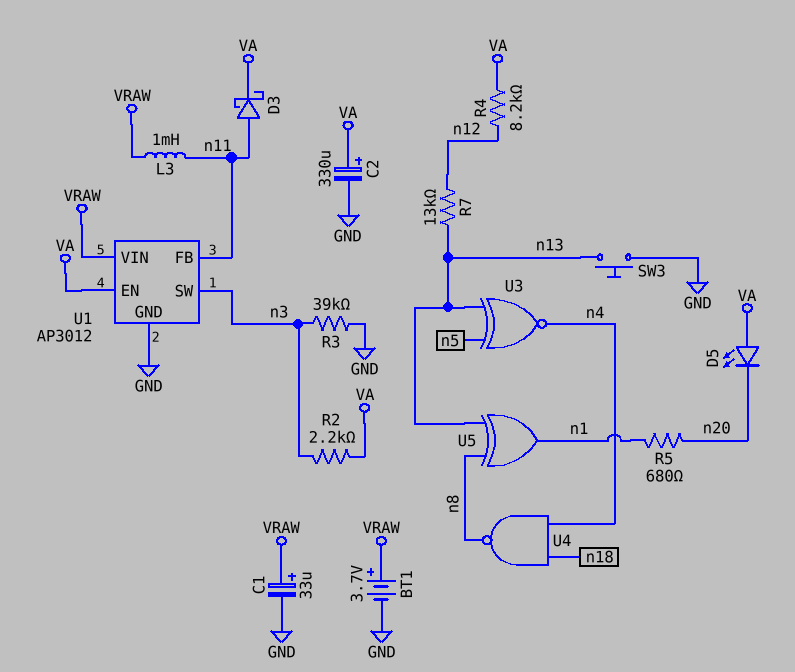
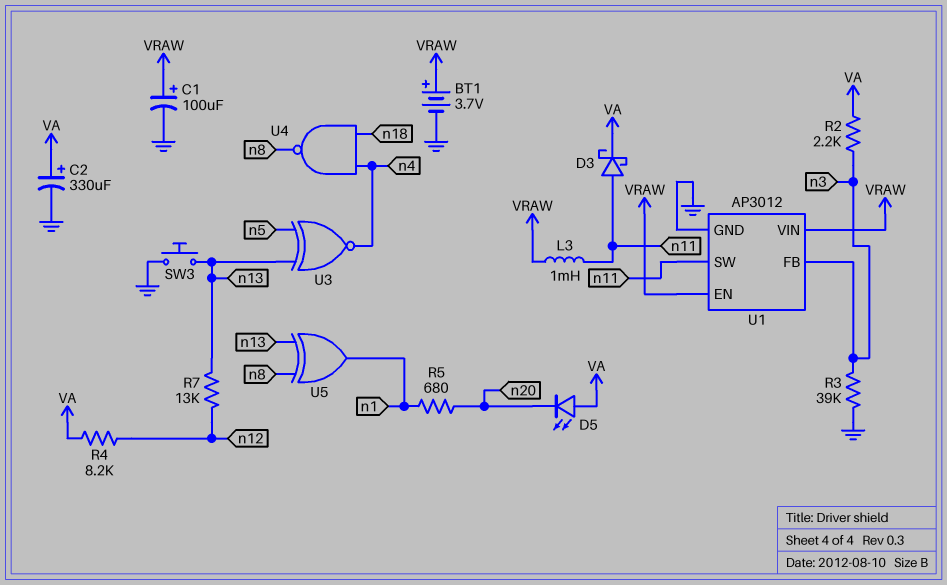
C1: 33uF (plus VRAW, minus GND) -> 100uF (plus VRAW, minus GND)
U1 pin EN: VA -> VRAW
U1 pin FB: n11 -> n3
U1 pin SW: n3 -> n11

